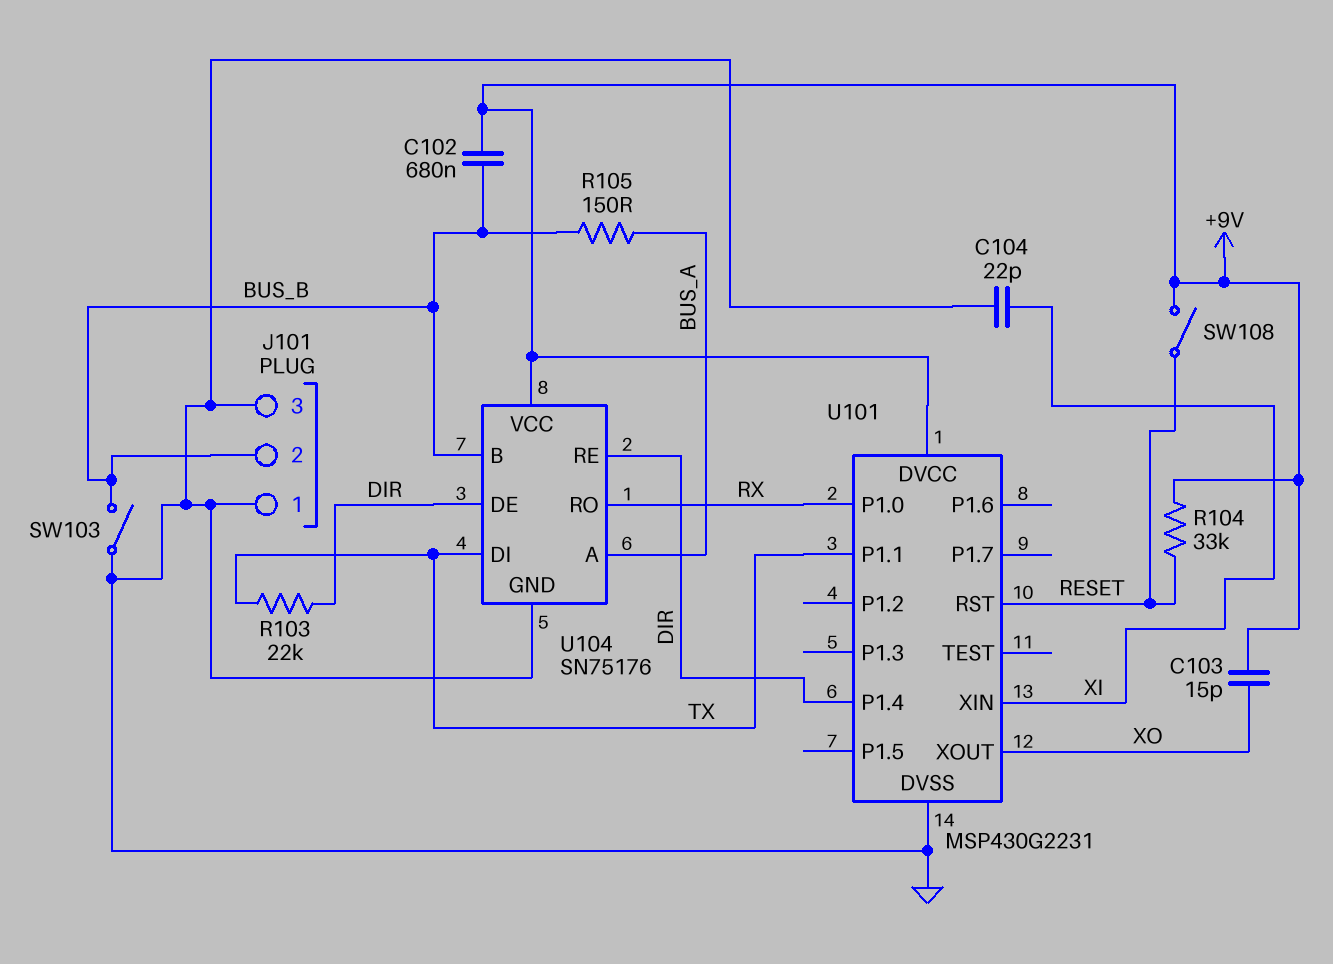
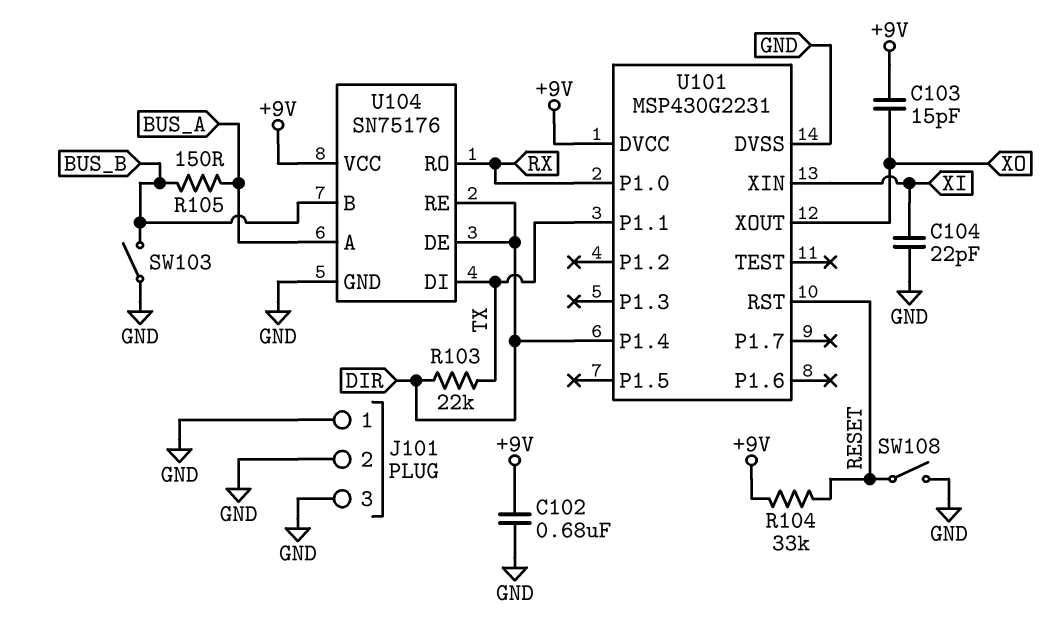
C102: 680nF (+9V, BUS_B) -> 680nF (+9V, GND)
J101 pin 2: BUS_B -> GND
SW108: switch (+9V, RESET) -> switch (GND, RESET)

